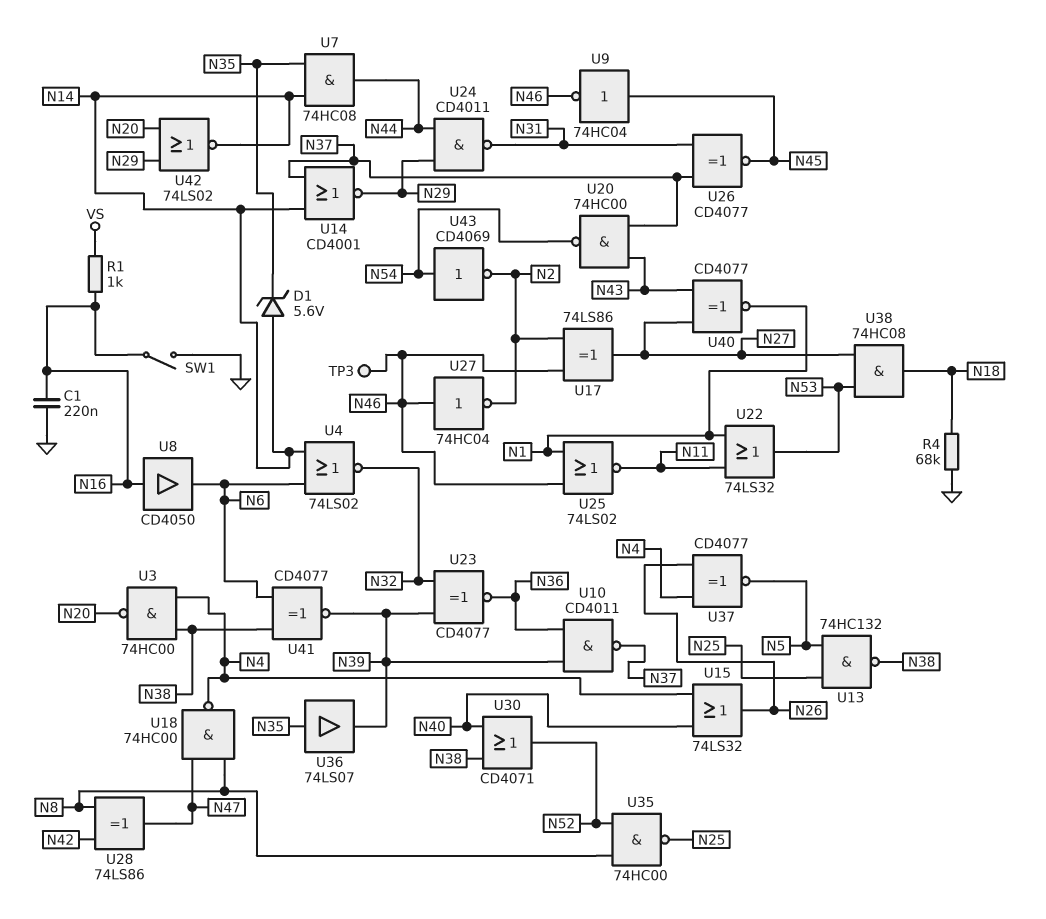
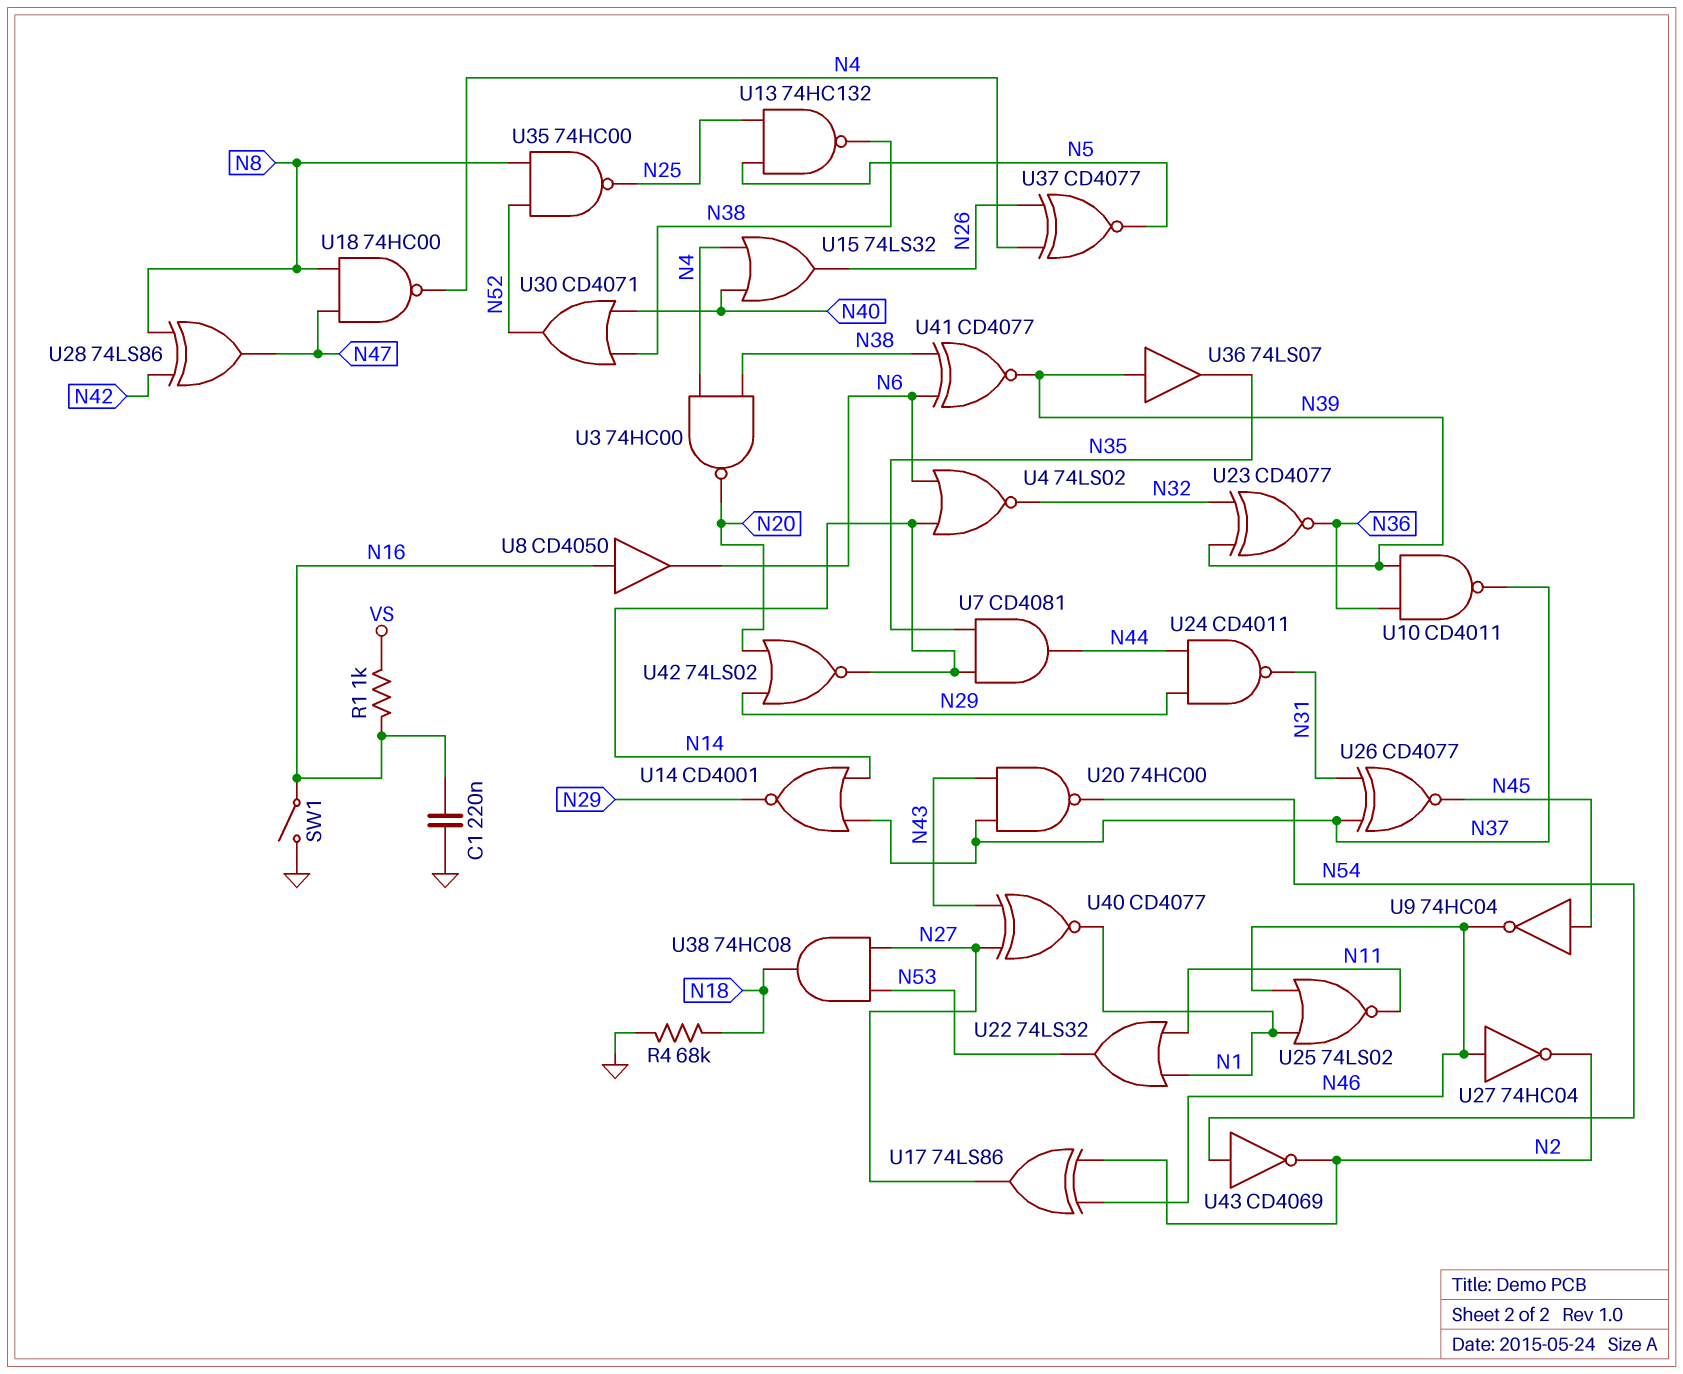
D1: zener 5.6V (A N14, K N35) -> none
TP3: test point (N46) -> none
U7: AND 74HC08 (in N14, in N35, out N44) -> AND CD4081 (in N14, in N35, out N44)
U36: buffer 74LS07 (in N35, out N39) -> buffer 74LS07 (in N39, out N35)

